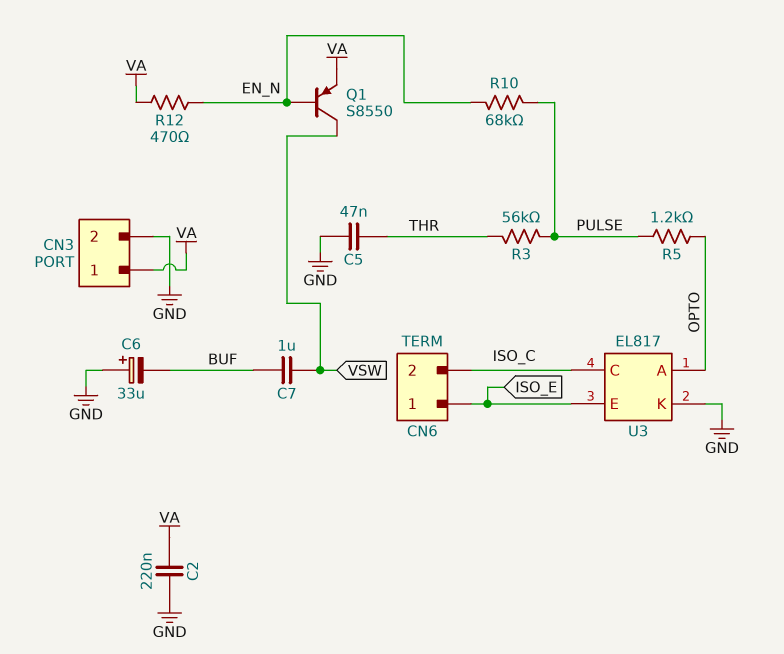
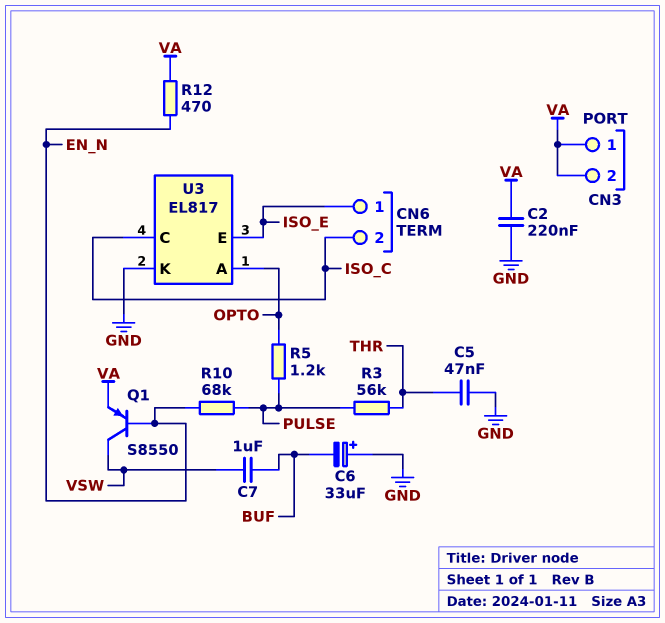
CN3 pin 2: GND -> VA

